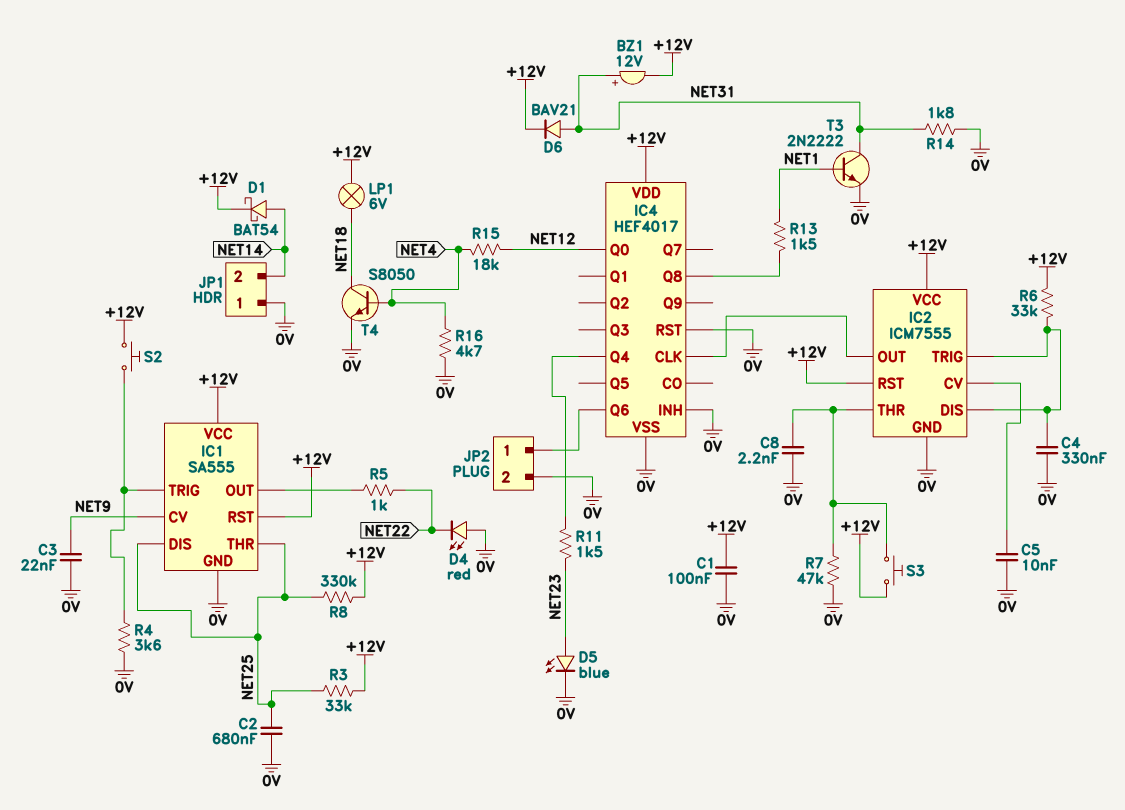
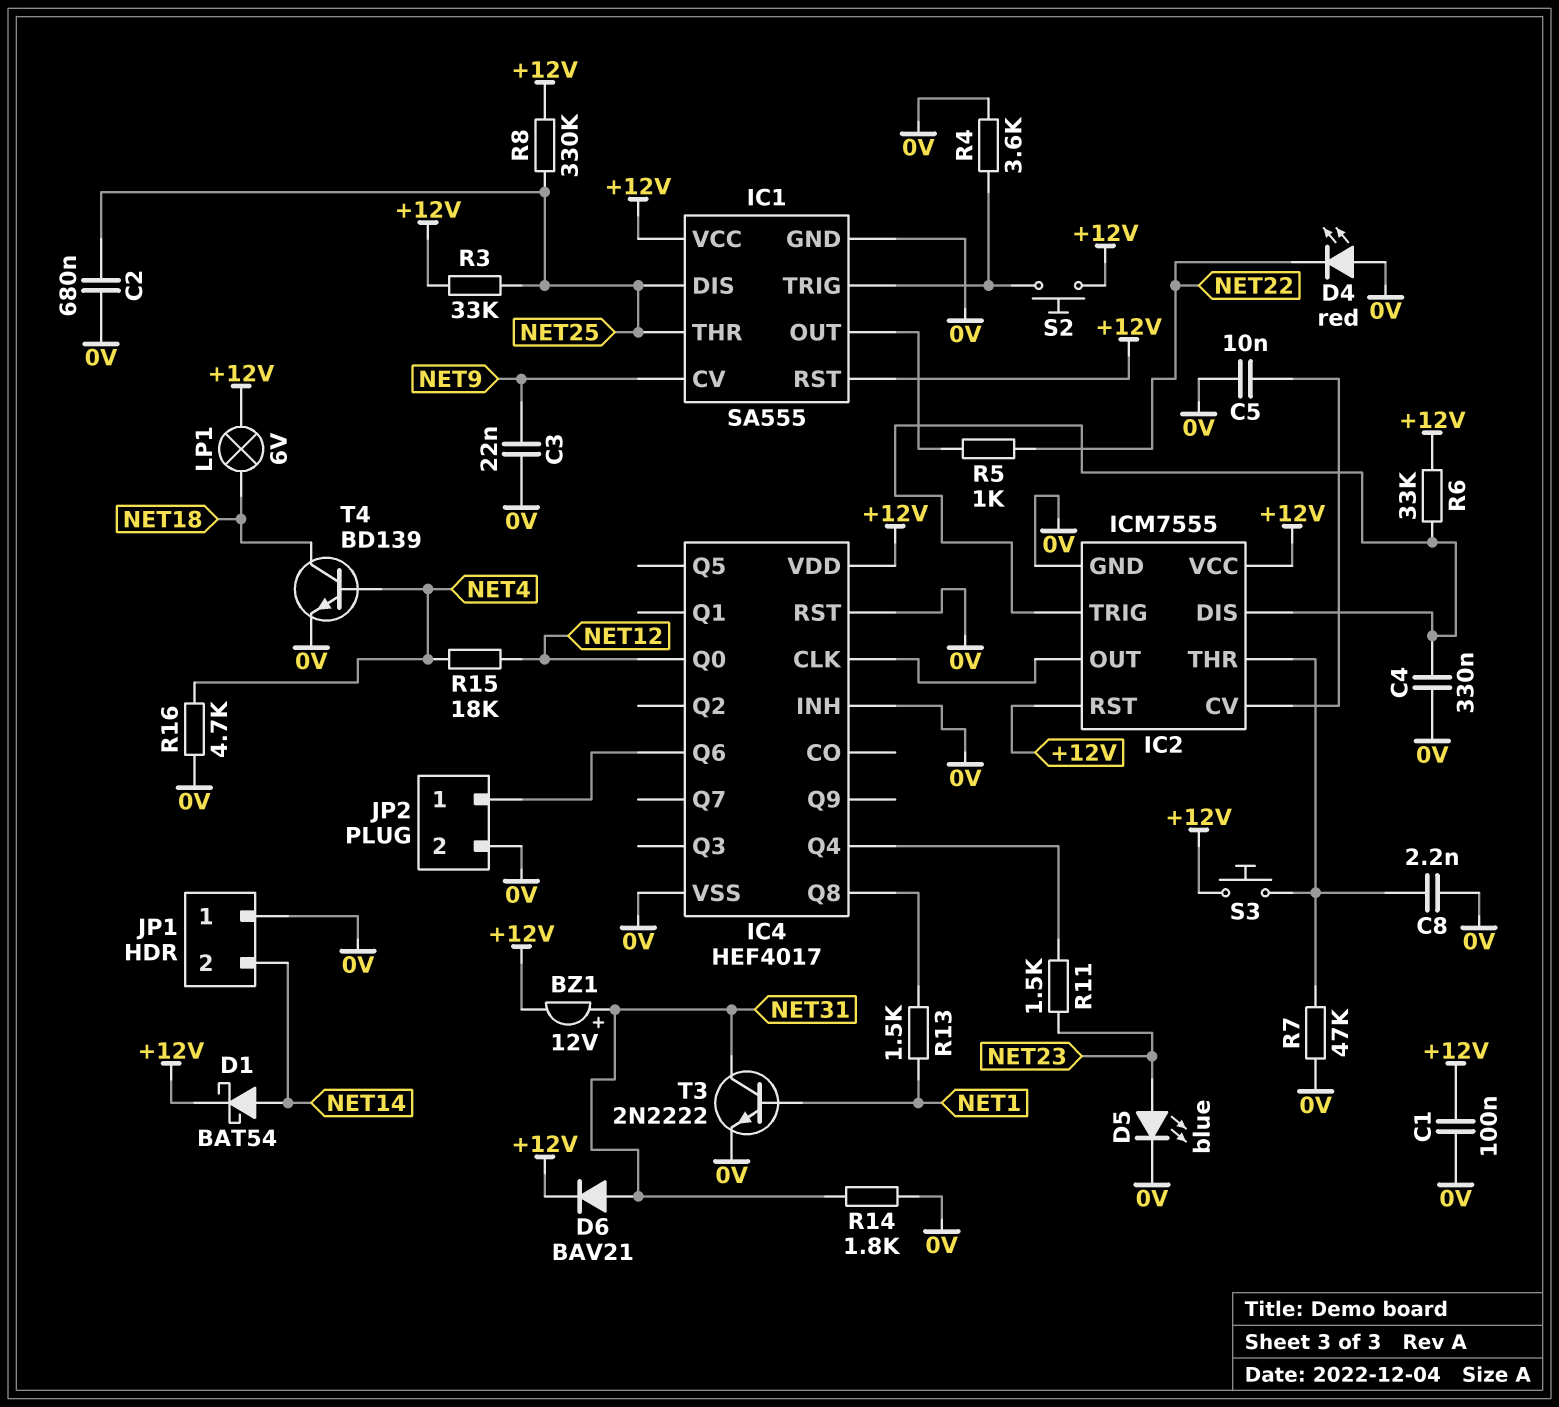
T4: NPN S8050 (B NET4, C NET18, E 0V) -> NPN BD139 (B NET4, C NET18, E 0V)

